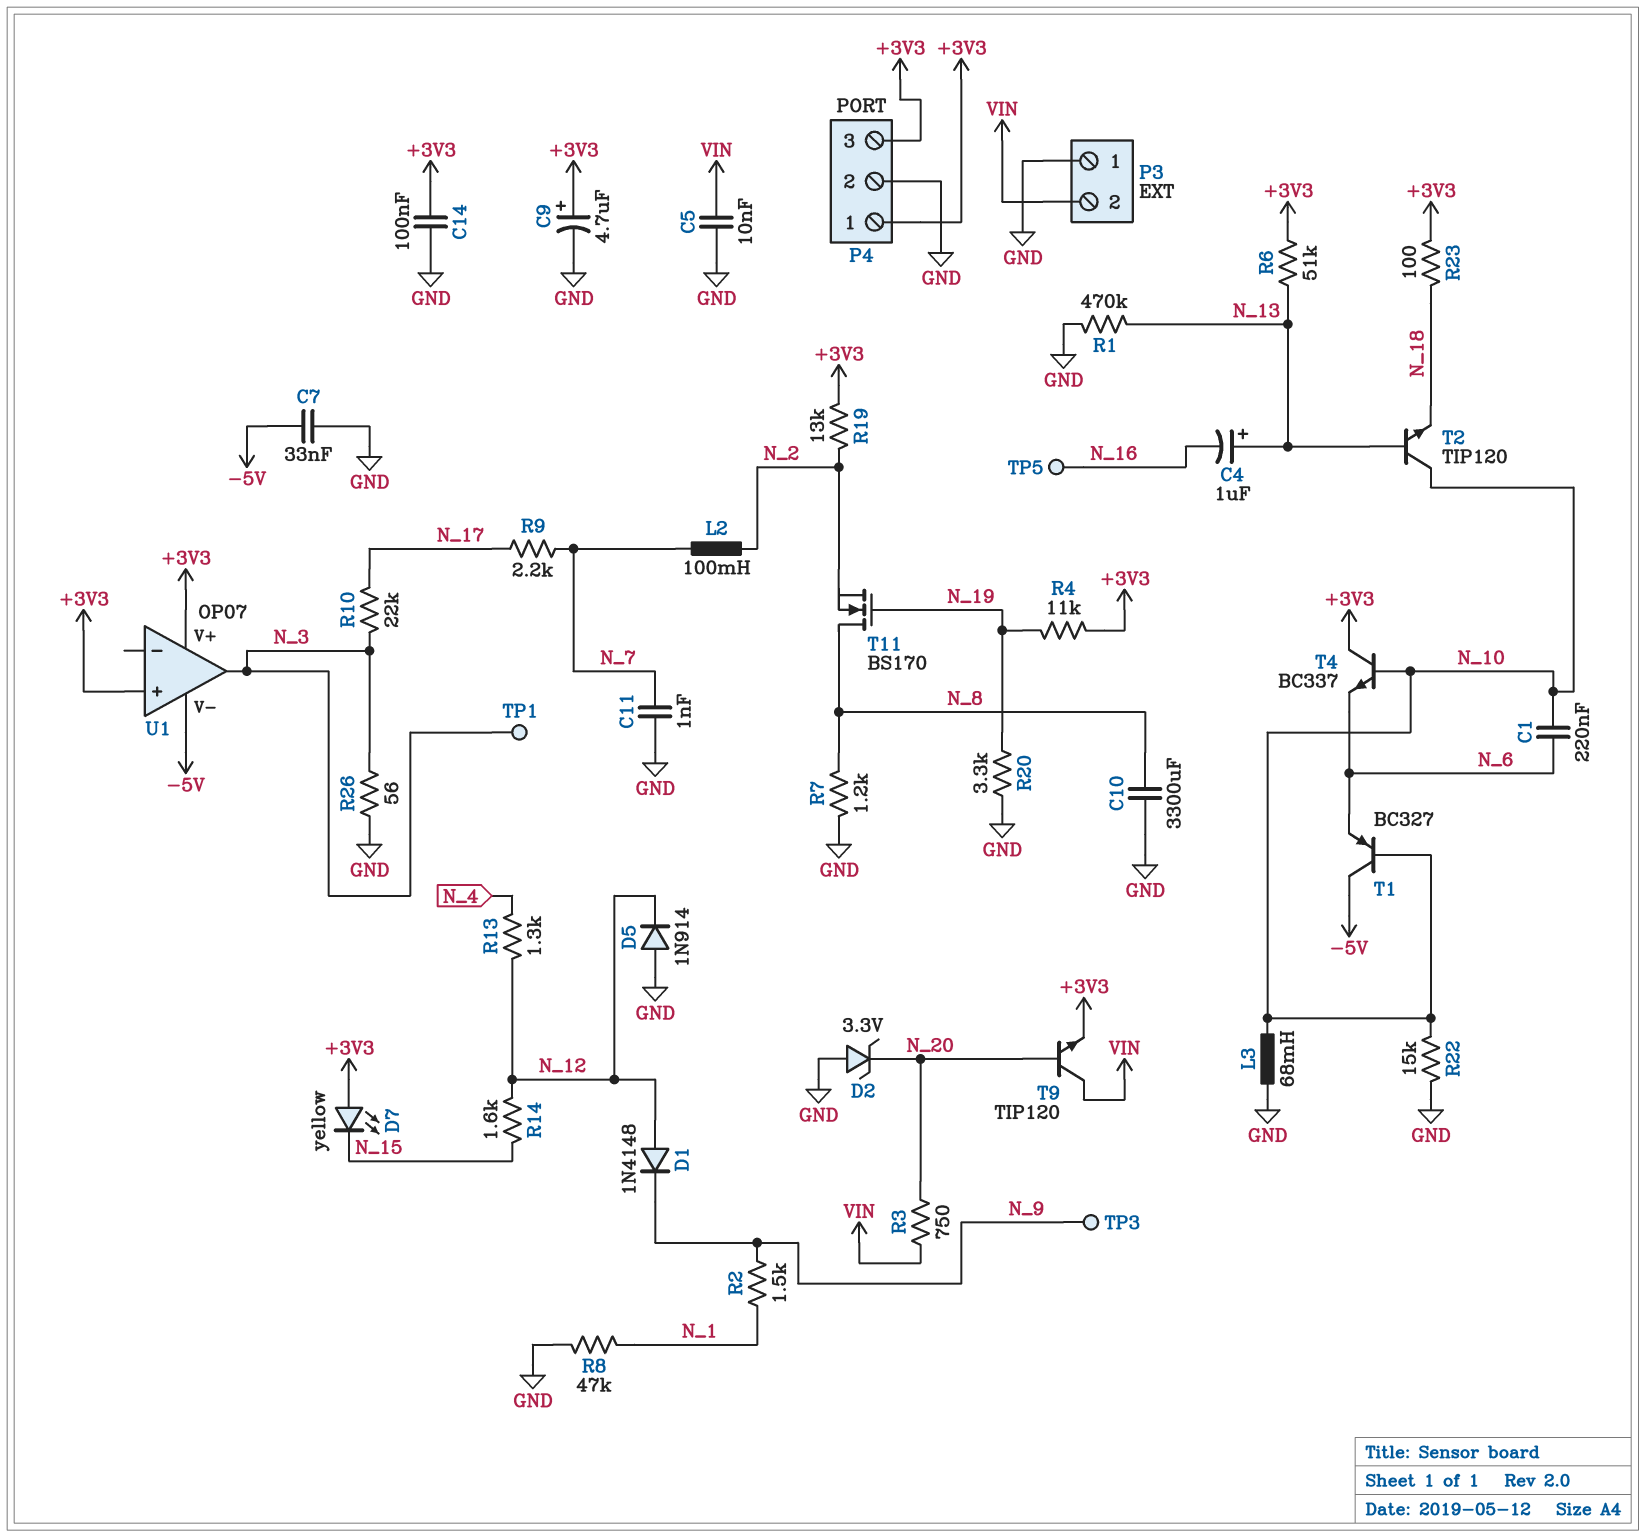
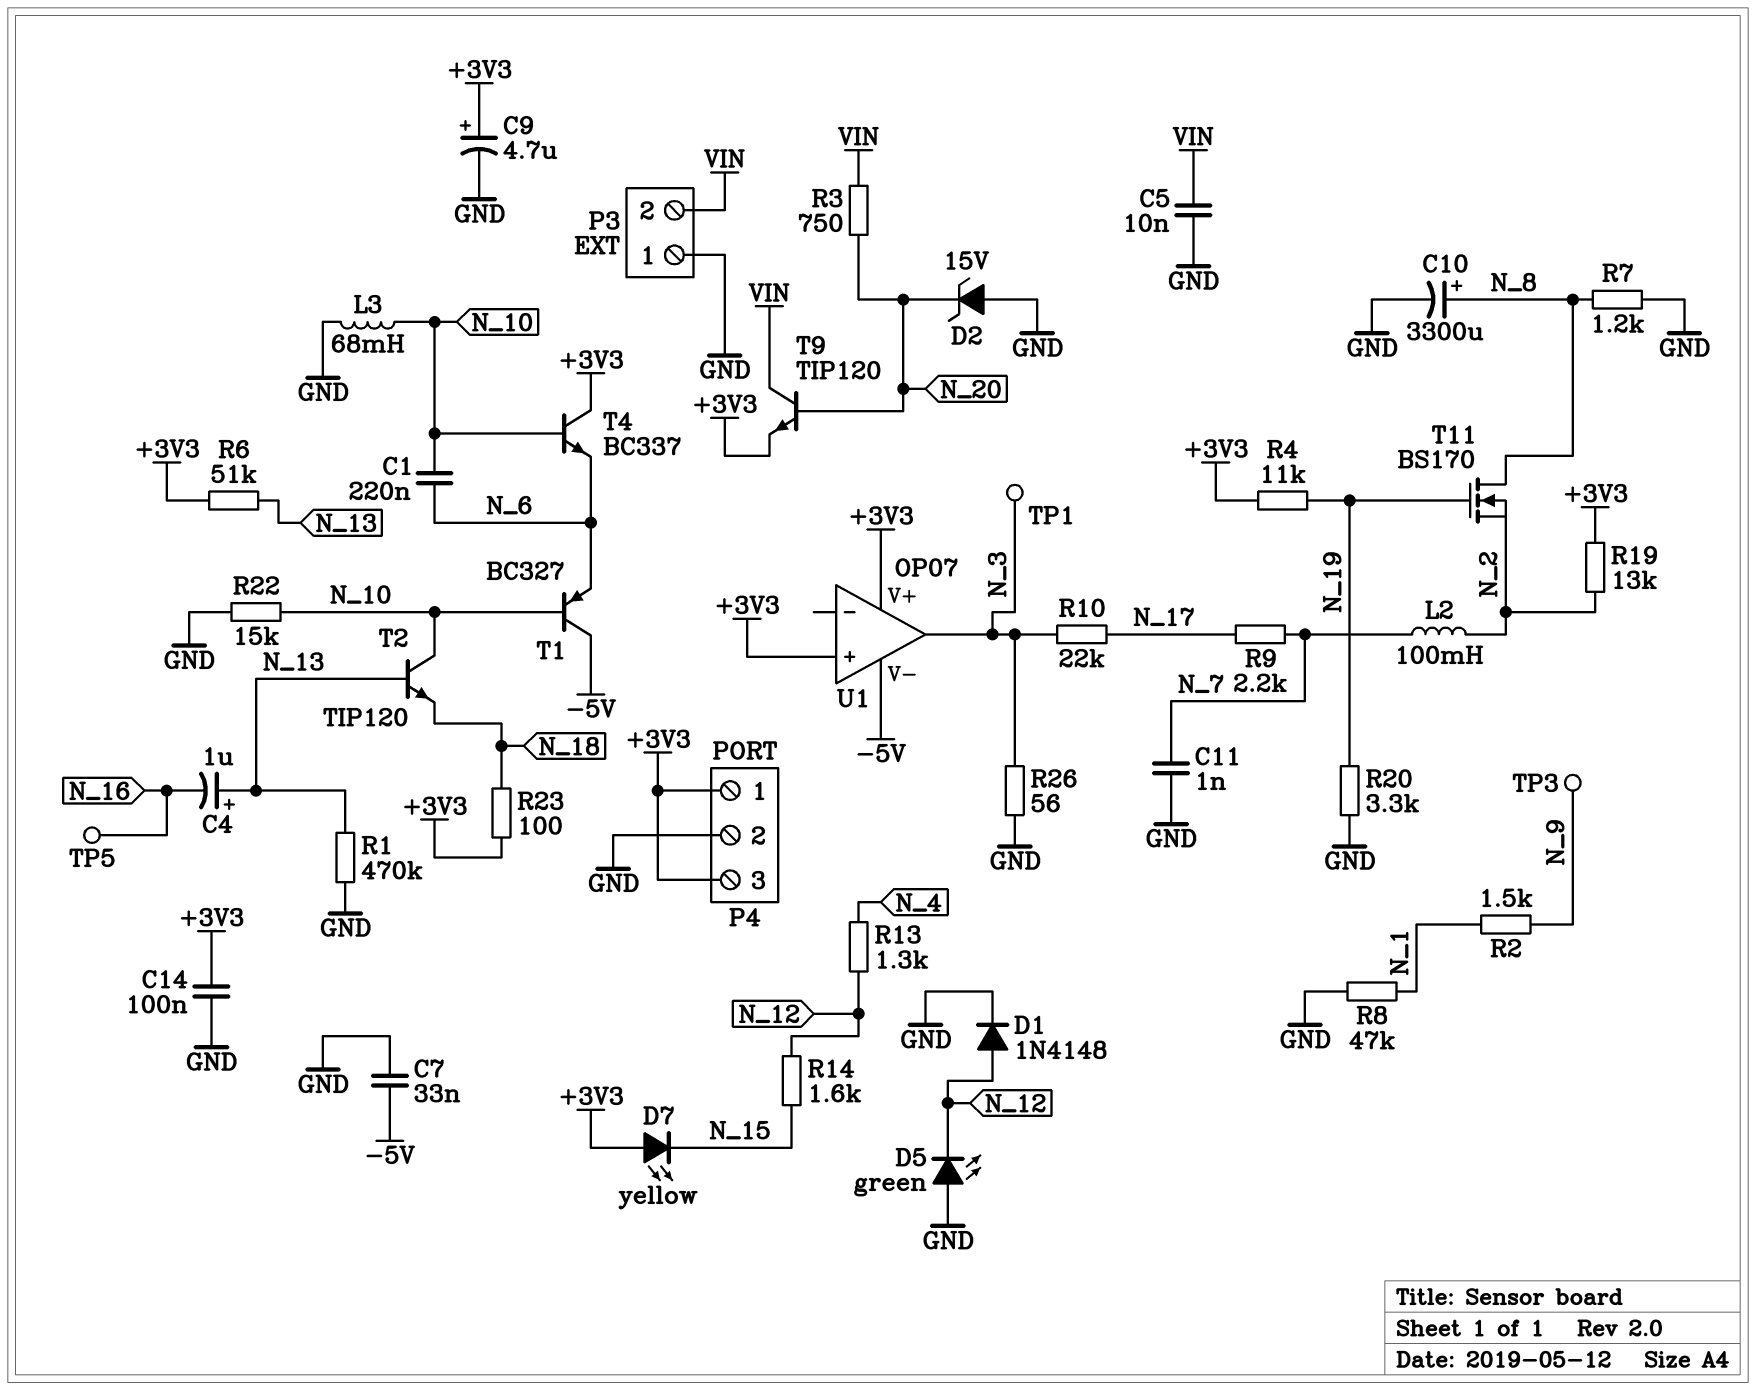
C10: 3300uF (GND, N_8) -> 3300uF (plus N_8, minus GND)
D1: diode 1N4148 (A N_12, K N_9) -> diode 1N4148 (A N_12, K GND)
D2: zener 3.3V (A GND, K N_20) -> zener 15V (A GND, K N_20)
D5: diode 1N914 (A GND, K N_12) -> LED green (A GND, K N_12)

